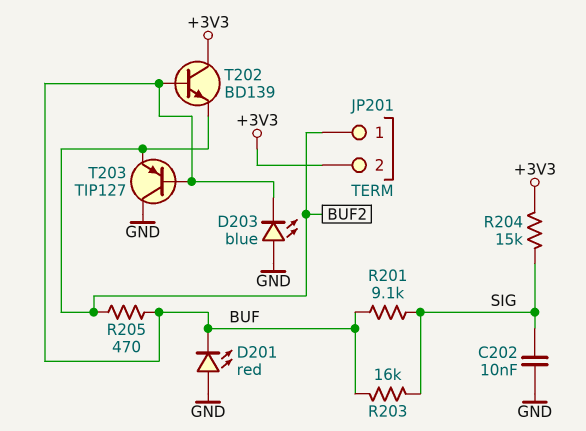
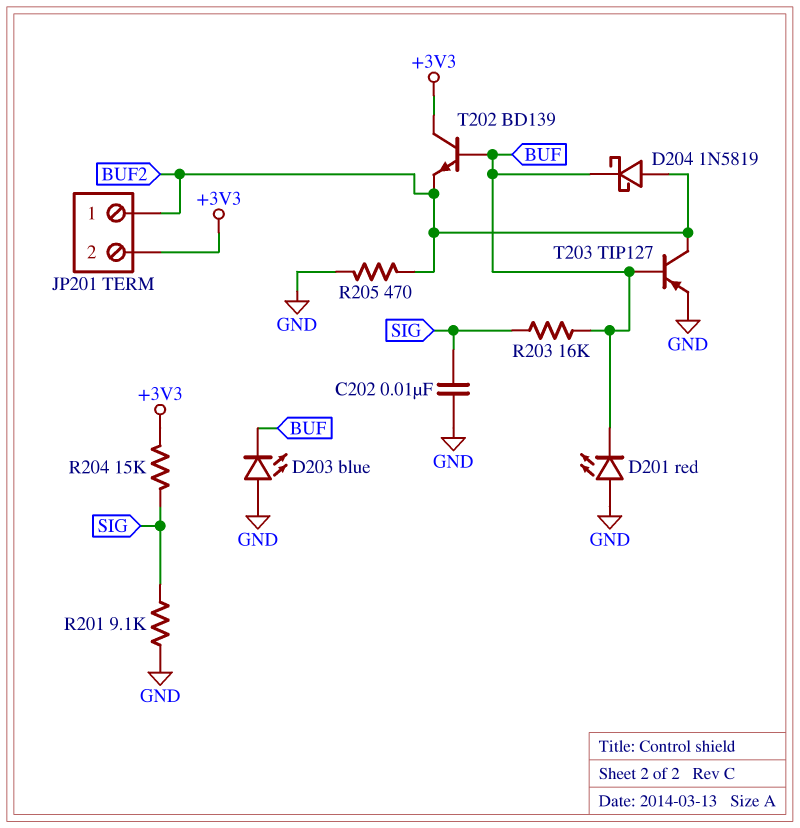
D204: none -> schottky 1N5819 (A BUF2, K BUF)
R201: 9.1k (BUF, SIG) -> 9.1k (GND, SIG)
R205: 470 (BUF, BUF2) -> 470 (BUF2, GND)
T203: PNP TIP127 (B BUF, C GND, E BUF2) -> PNP TIP127 (B BUF, C BUF2, E GND)

